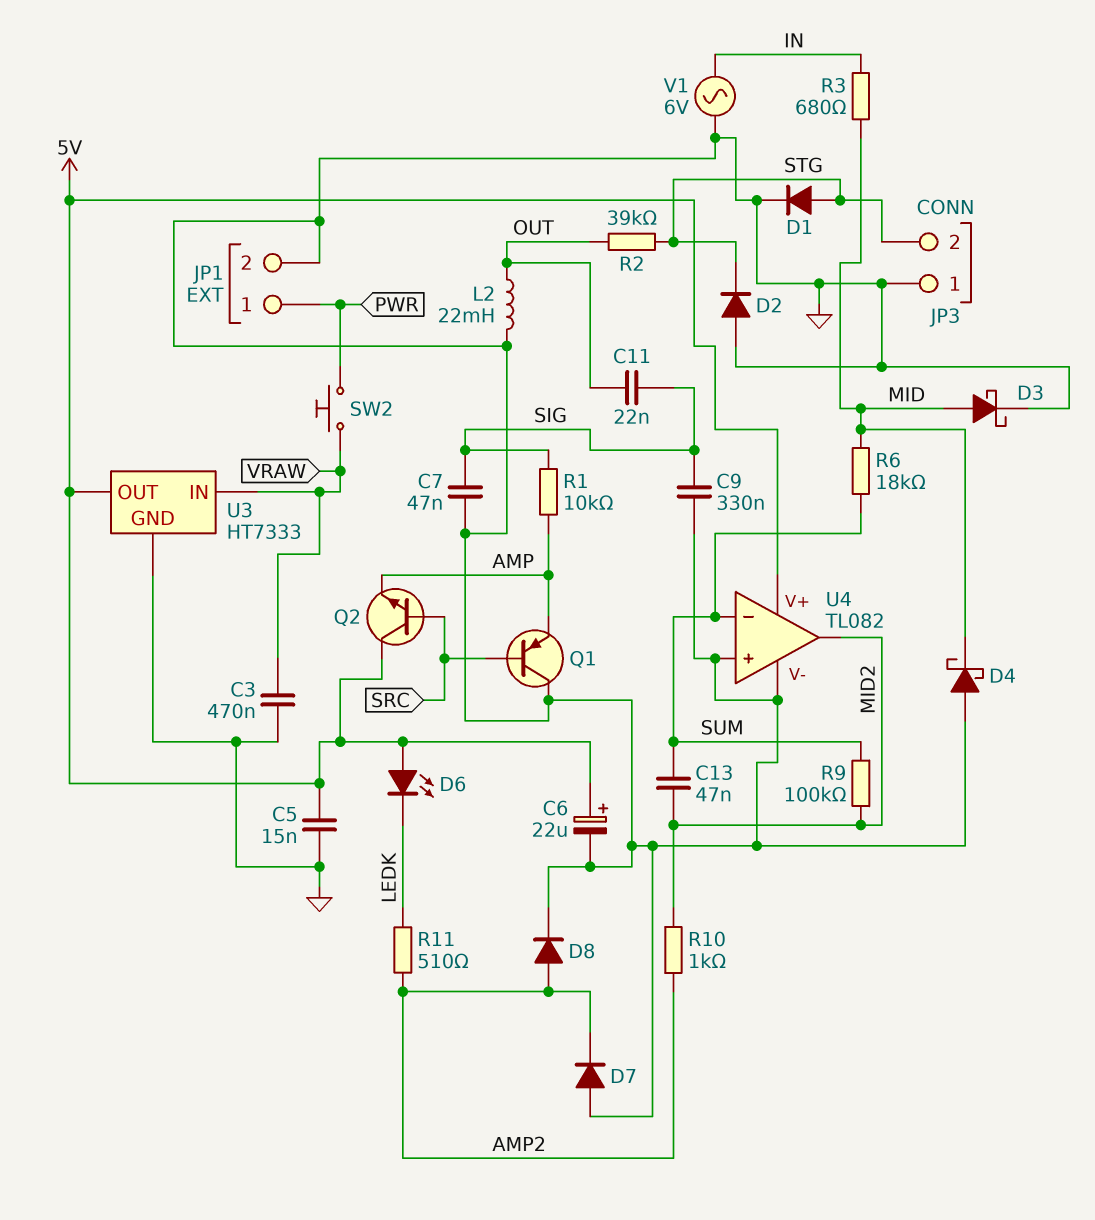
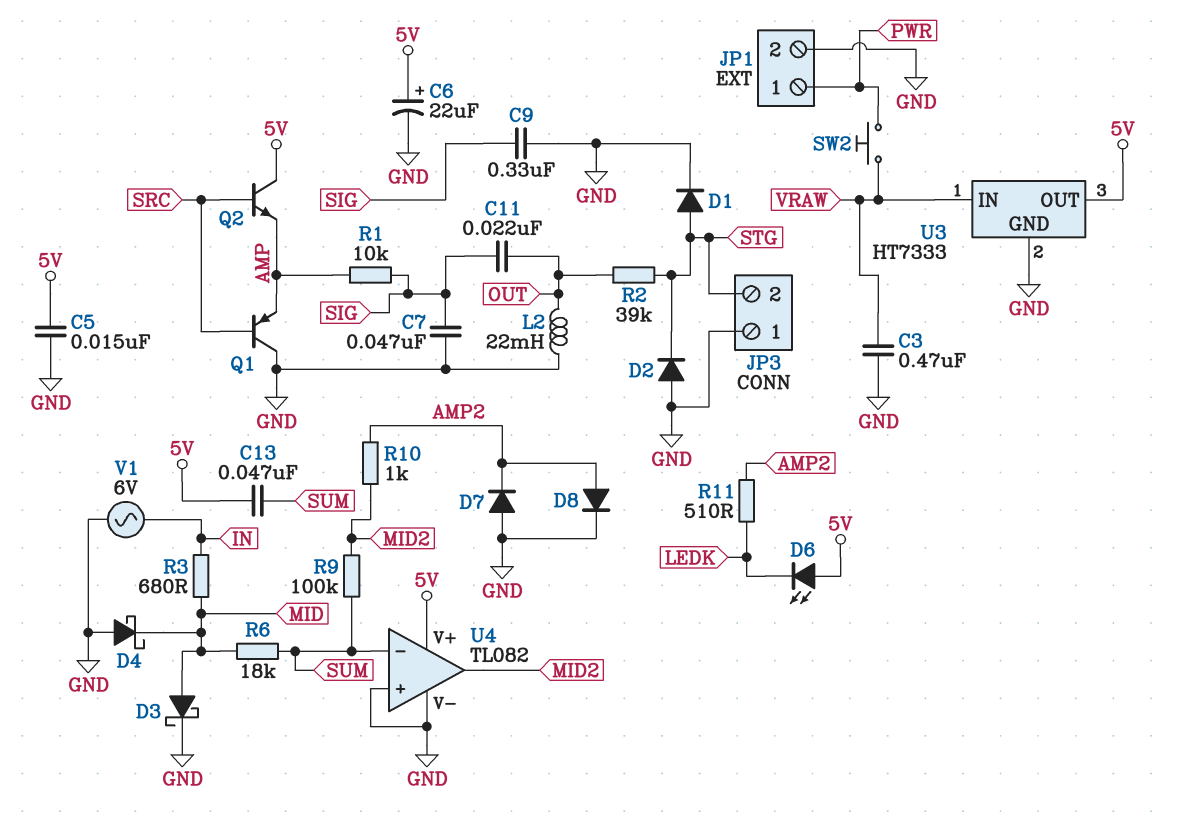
C13: 47nF (MID2, SUM) -> 47nF (5V, SUM)

